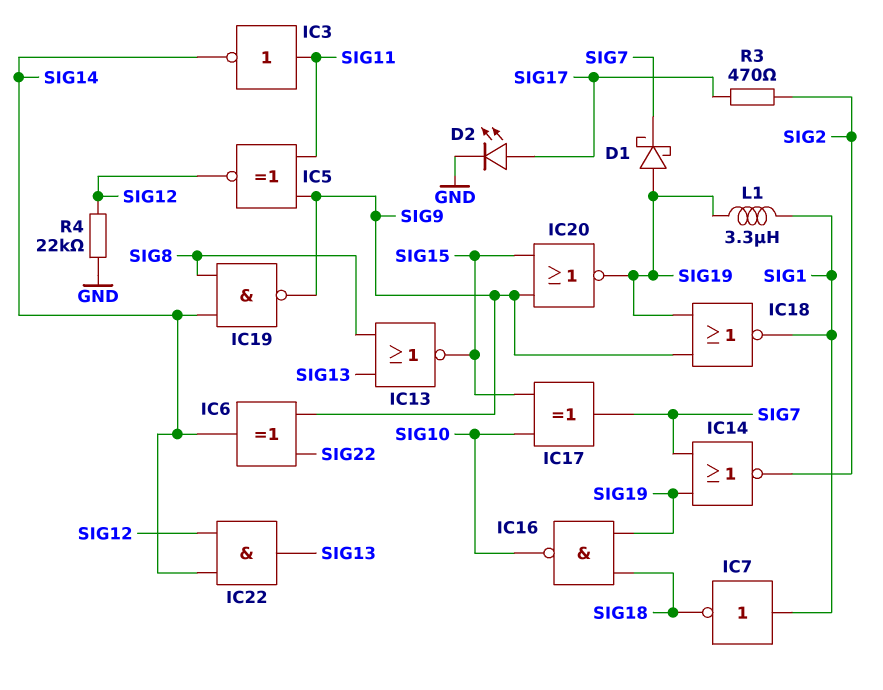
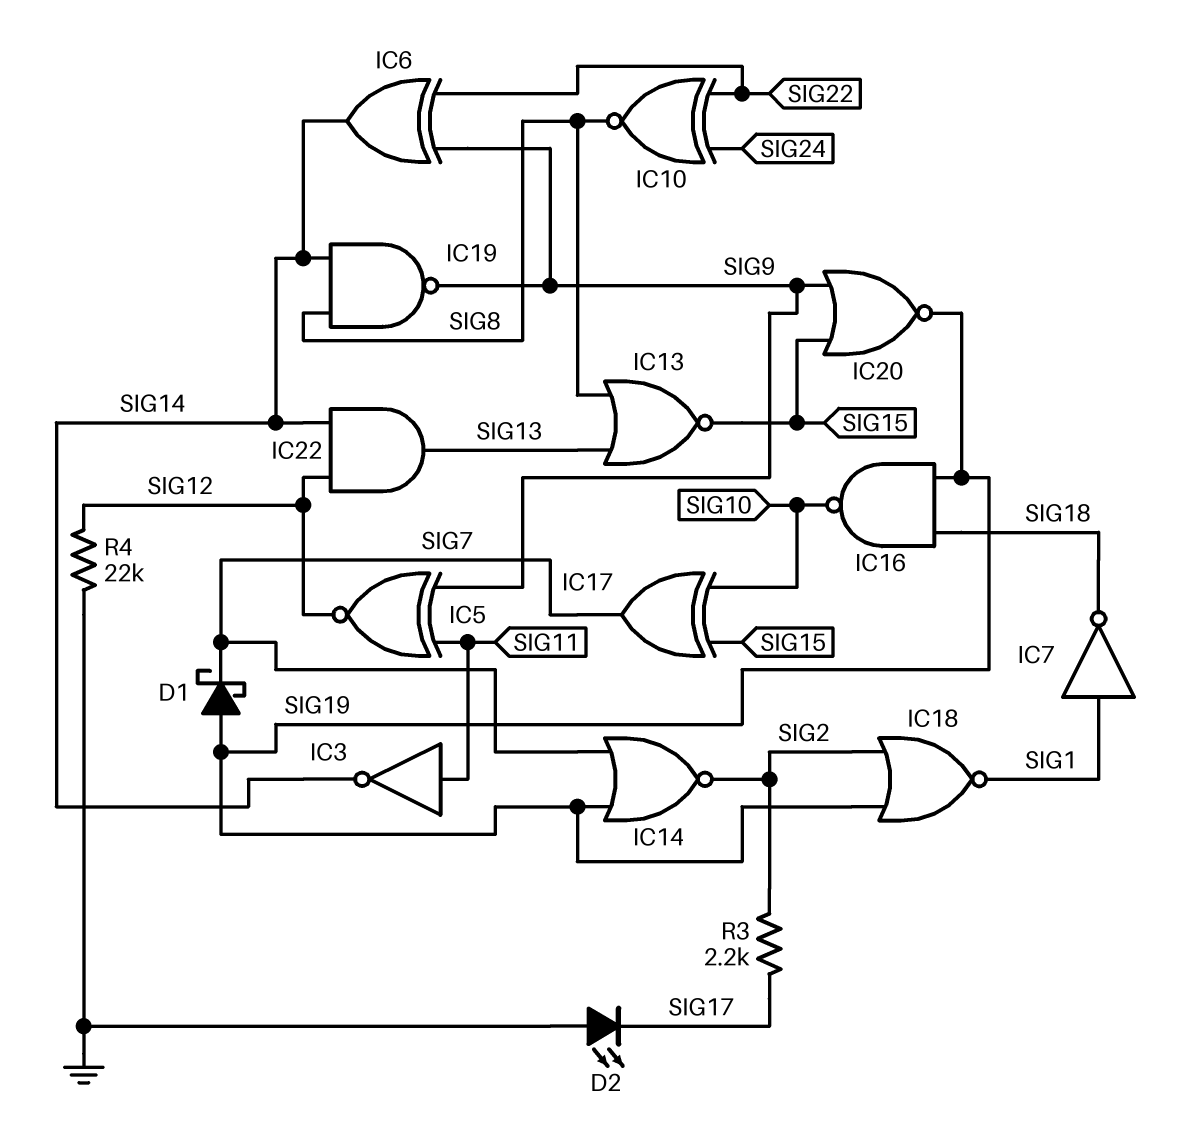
D2: LED (A SIG17, K GND) -> LED (A GND, K SIG17)
IC10: none -> XNOR (in SIG22, in SIG24, out SIG8)
IC18: NOR (in SIG9, in SIG19, out SIG1) -> NOR (in SIG2, in SIG19, out SIG1)
L1: 3.3uH (SIG1, SIG19) -> none
R3: 470 (SIG2, SIG17) -> 2.2k (SIG2, SIG17)

